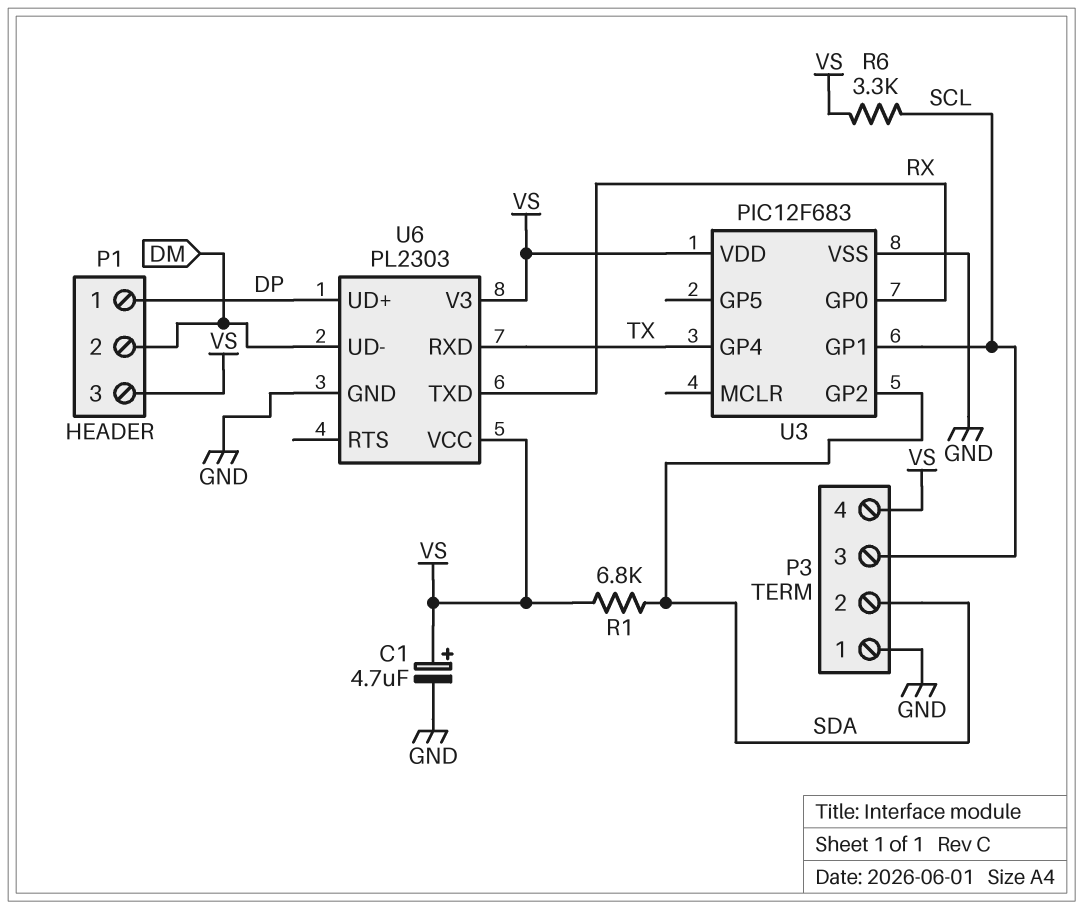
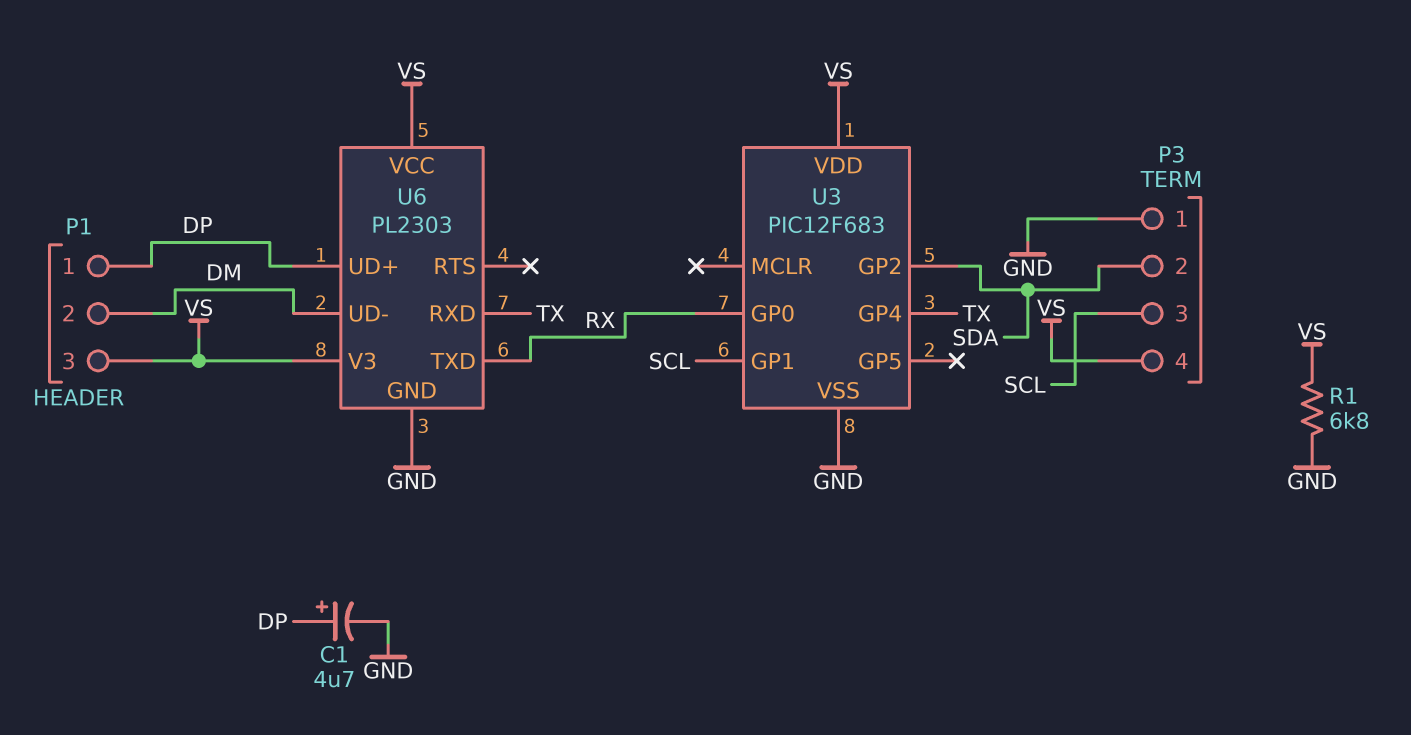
C1: 4.7uF (plus VS, minus GND) -> 4.7uF (plus DP, minus GND)
R1: 6.8k (SDA, VS) -> 6.8k (GND, VS)
R6: 3.3k (SCL, VS) -> none

